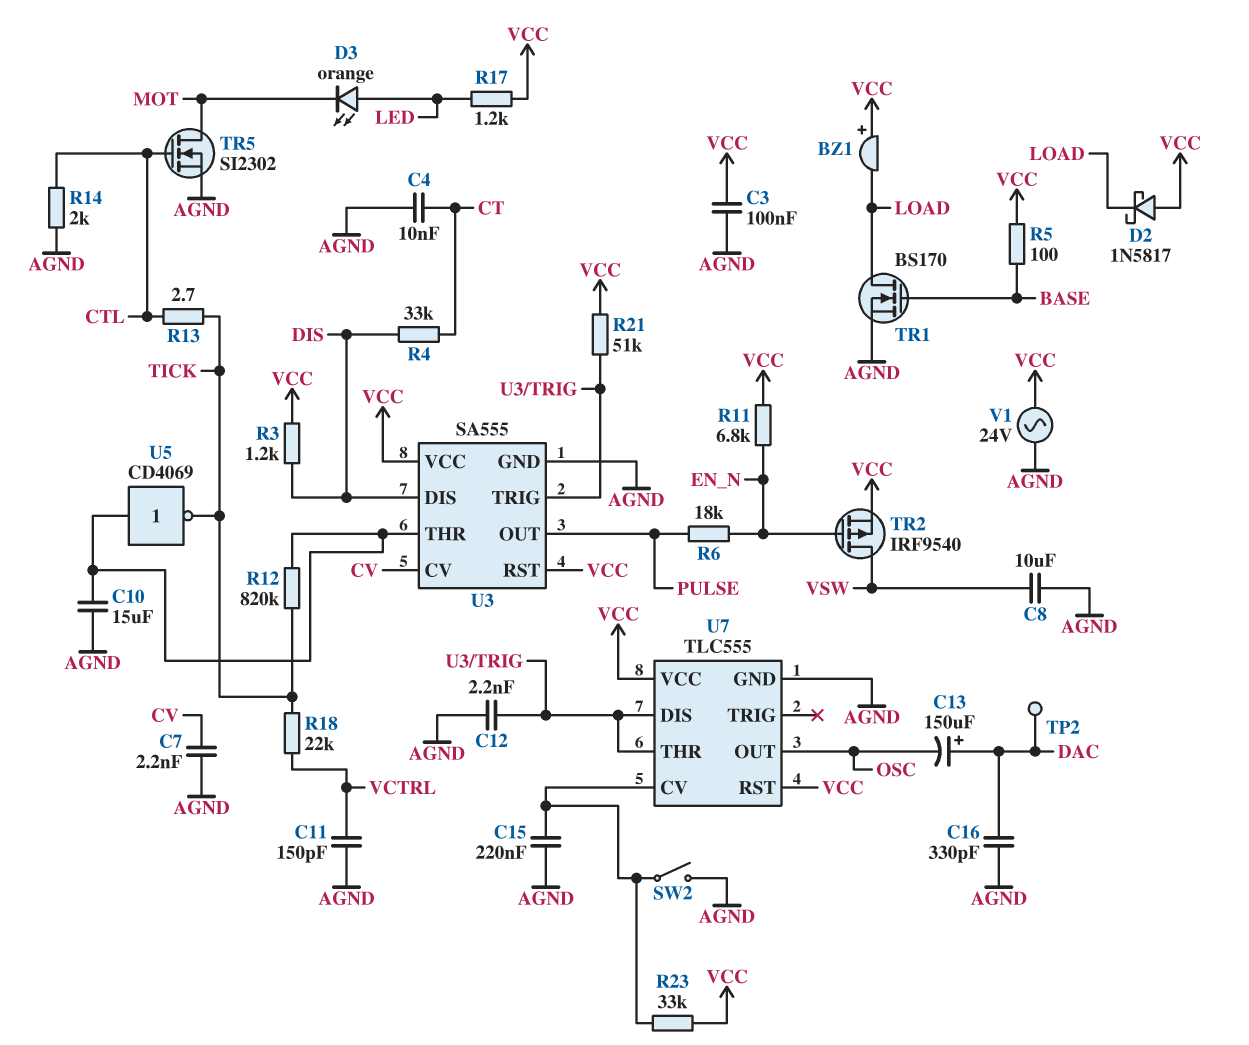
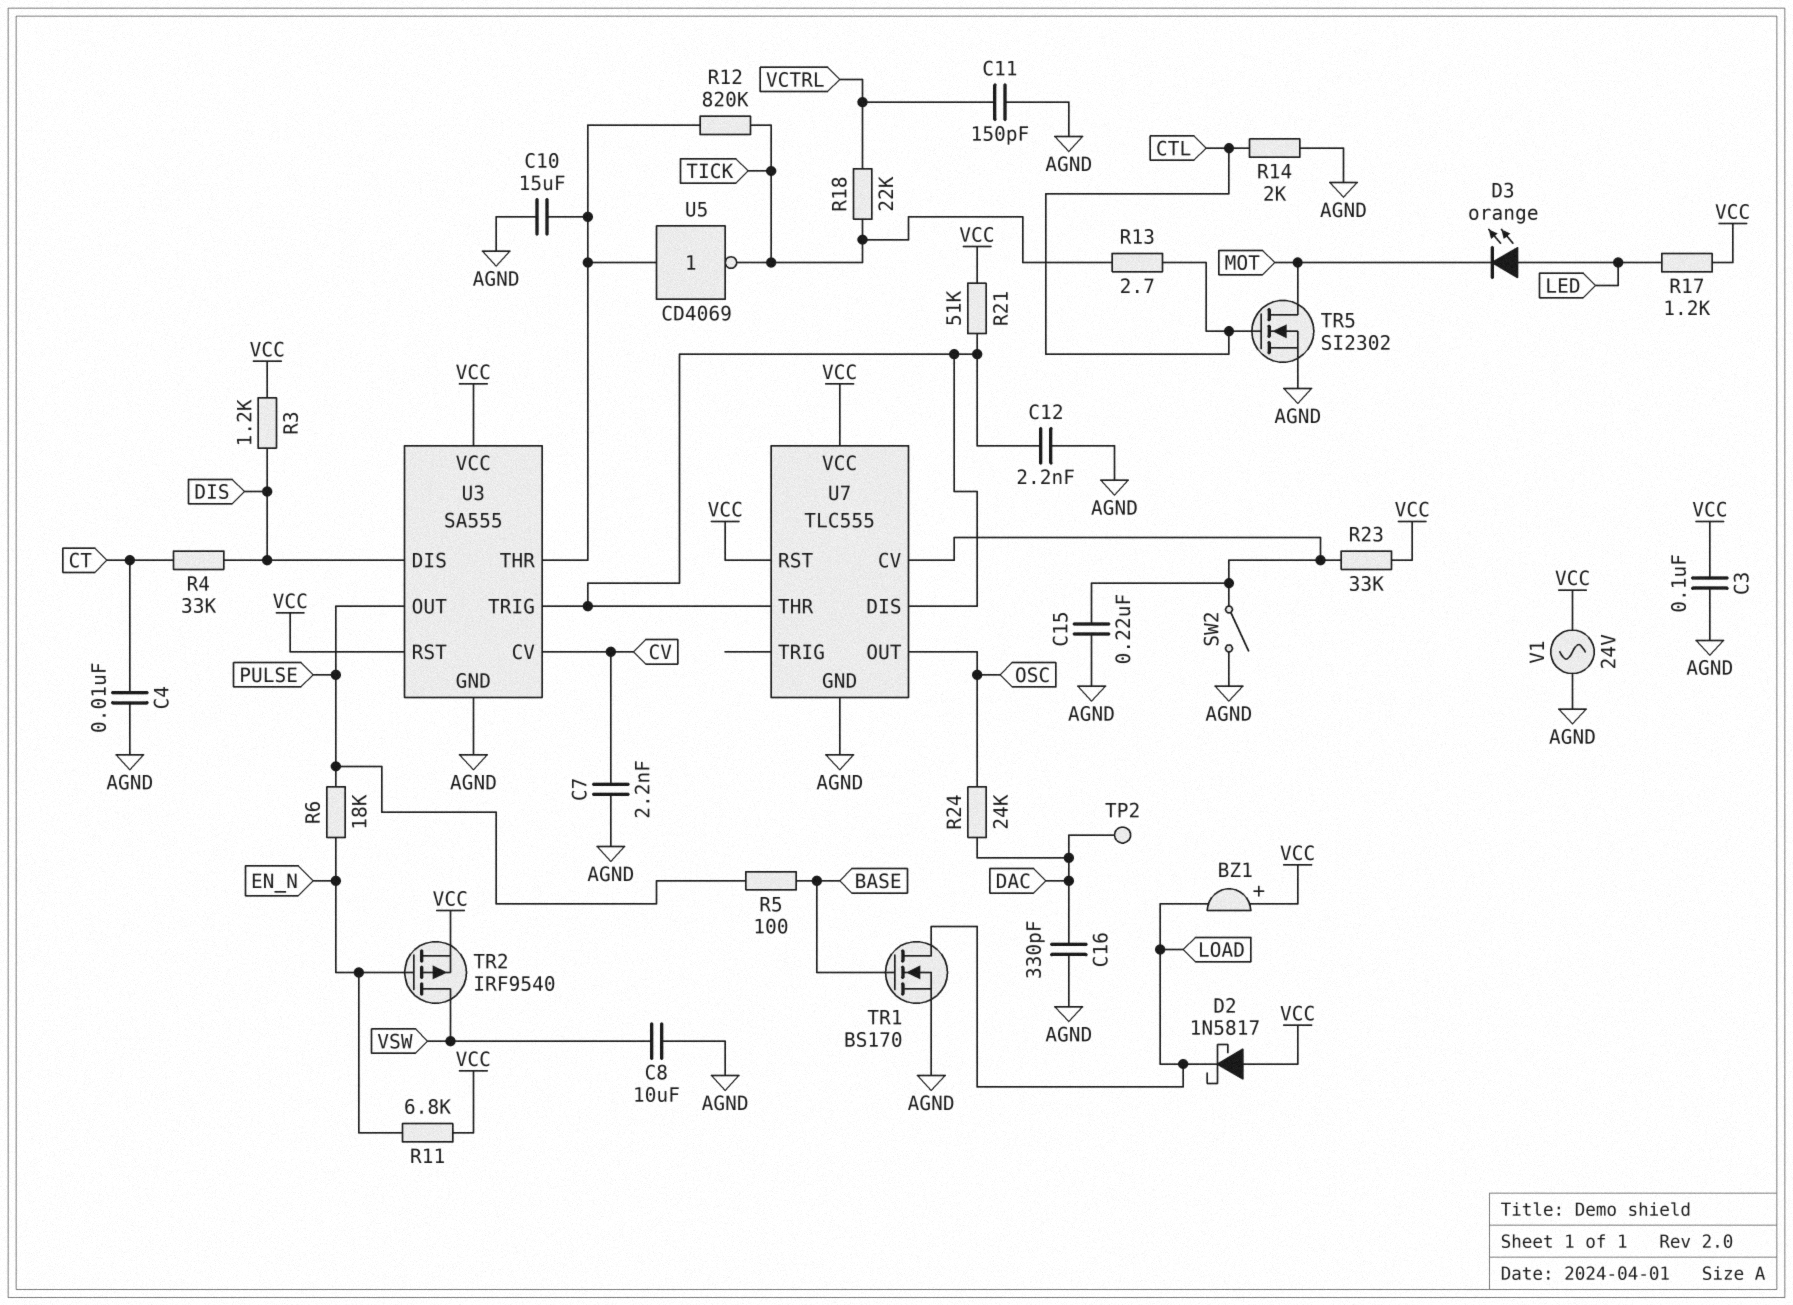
C13: 150uF (plus DAC, minus OSC) -> none
R5: 100 (BASE, VCC) -> 100 (BASE, PULSE)
R24: none -> 24k (DAC, OSC)

